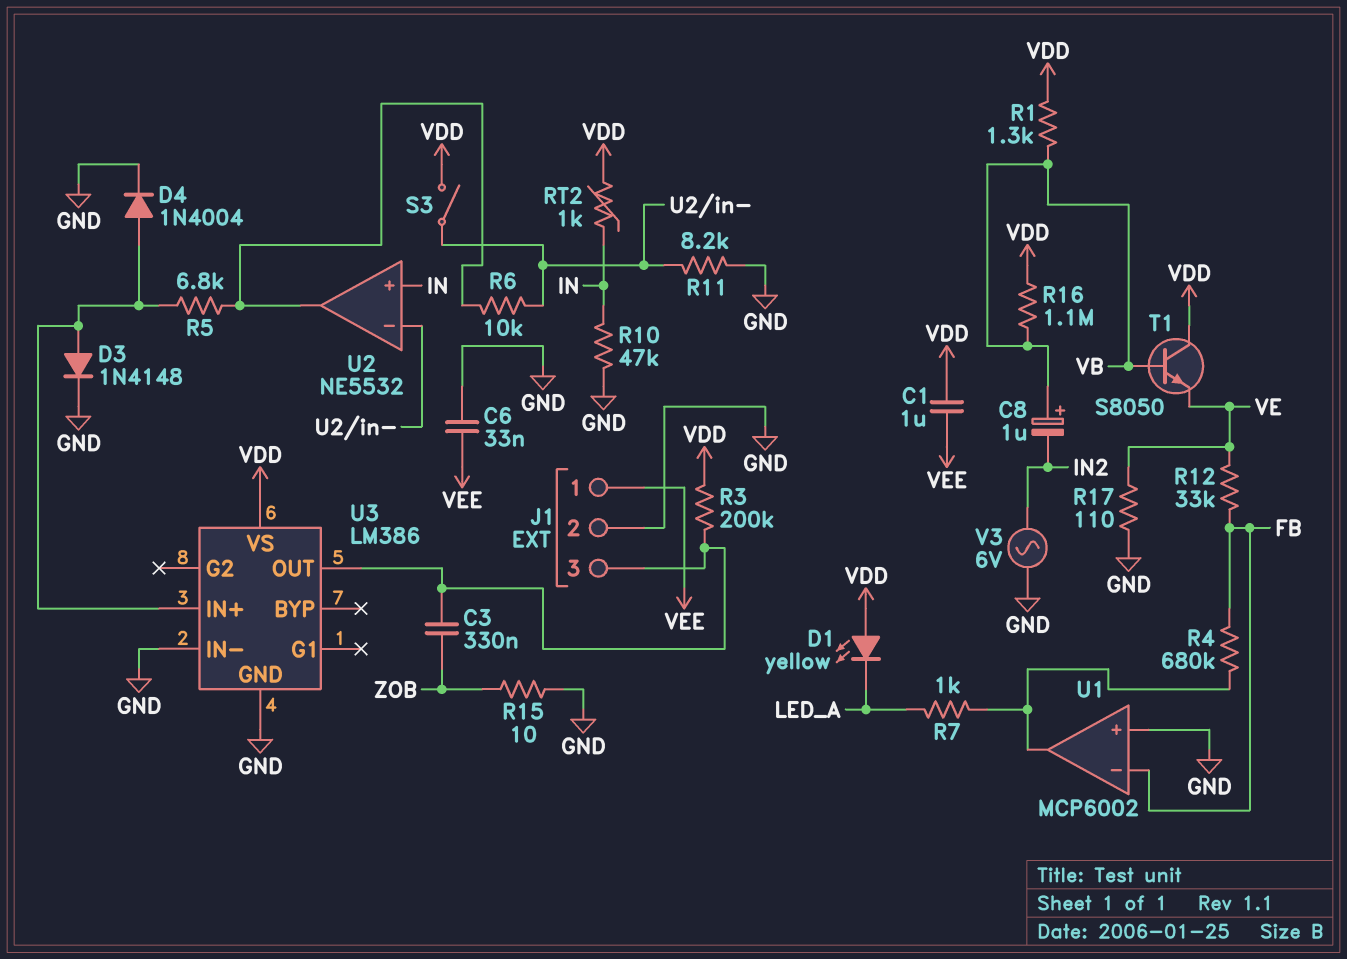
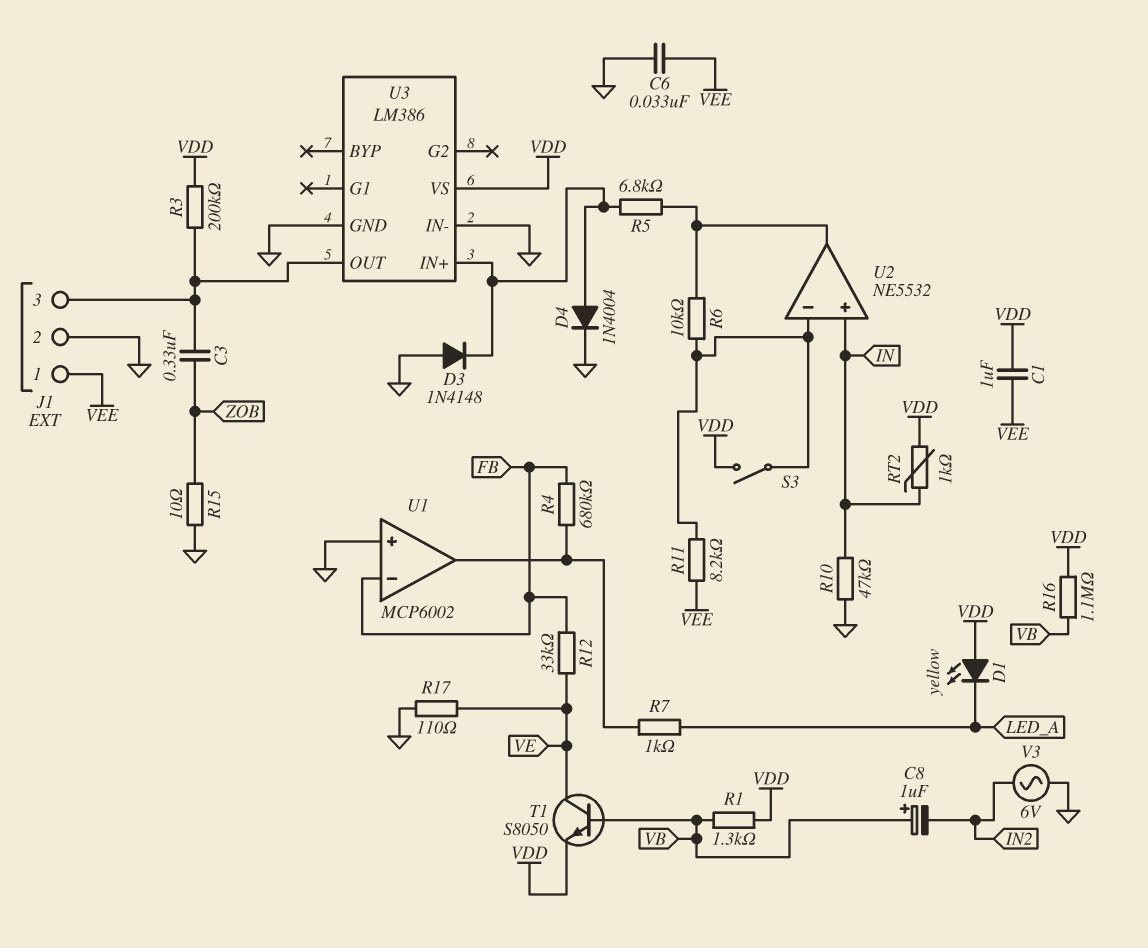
D3: diode 1N4148 (A U3/IN+, K GND) -> diode 1N4148 (A GND, K U3/IN+)
R11: 8.2k (GND, U2/in-) -> 8.2k (U2/in-, VEE)
T1: NPN S8050 (B VB, C VDD, E VE) -> NPN S8050 (B VB, C VE, E VDD)

